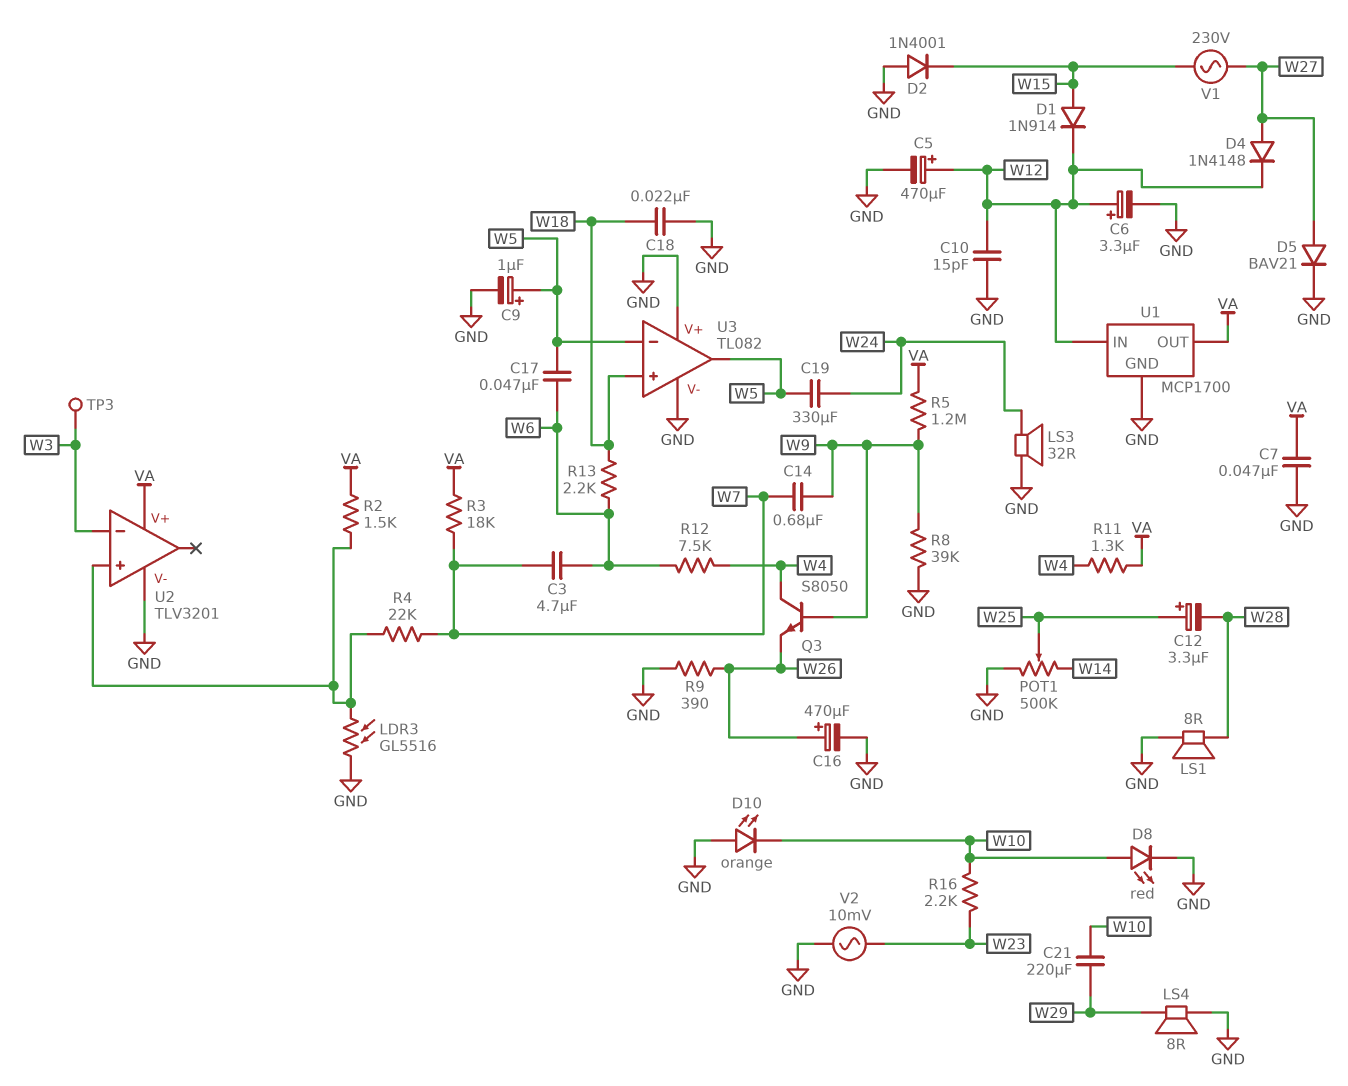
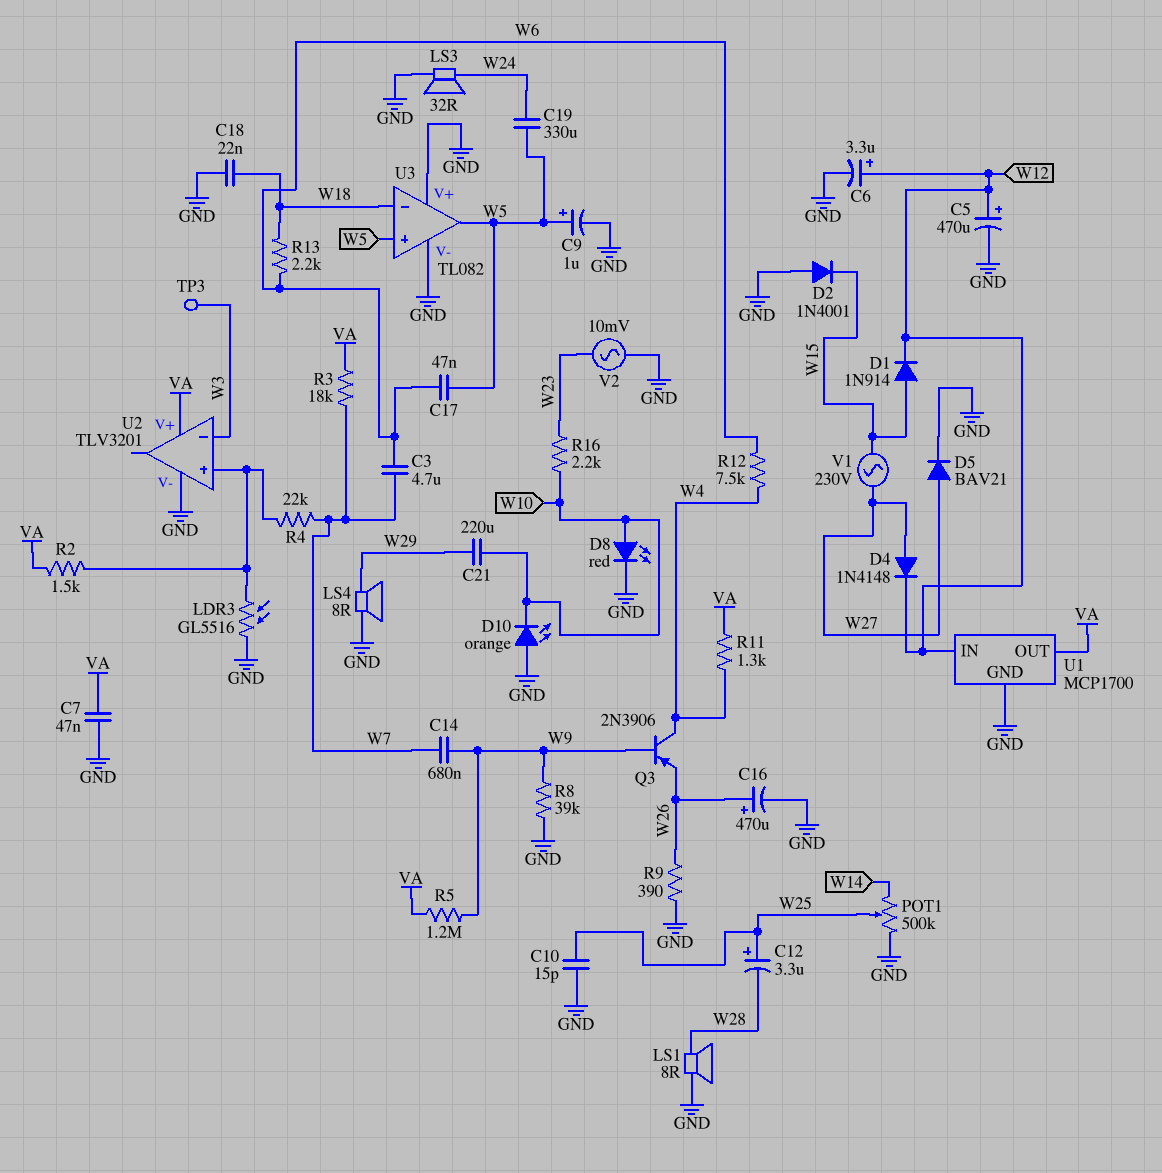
C10: 15pF (GND, W12) -> 15pF (GND, W25)
Q3: NPN S8050 (B W9, C W4, E W26) -> PNP 2N3906 (B W9, C W4, E W26)
U3 pin in+: W18 -> W5
U3 pin in-: W5 -> W18

